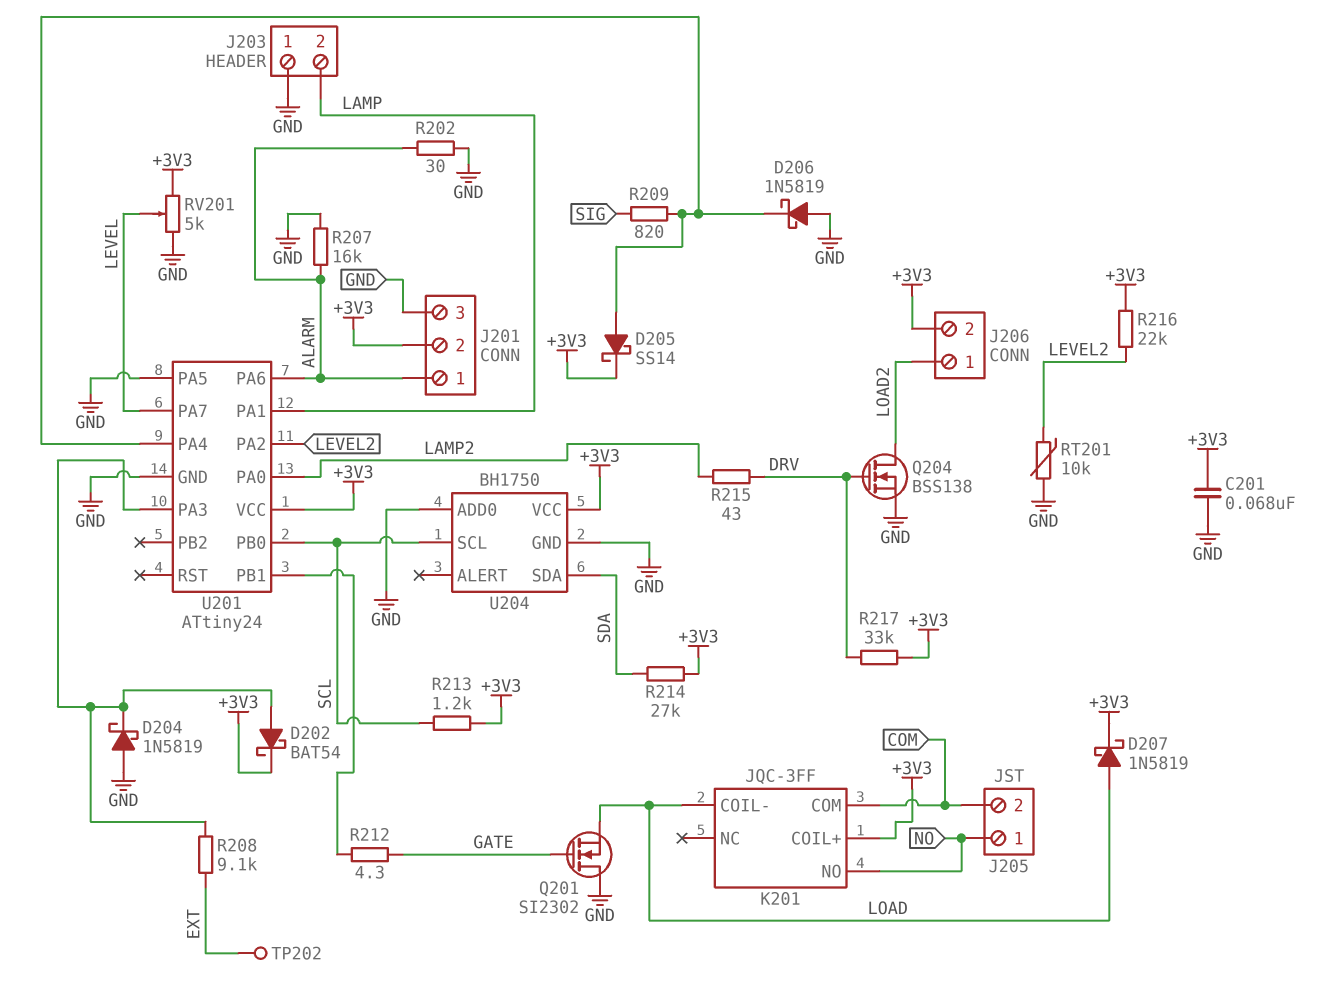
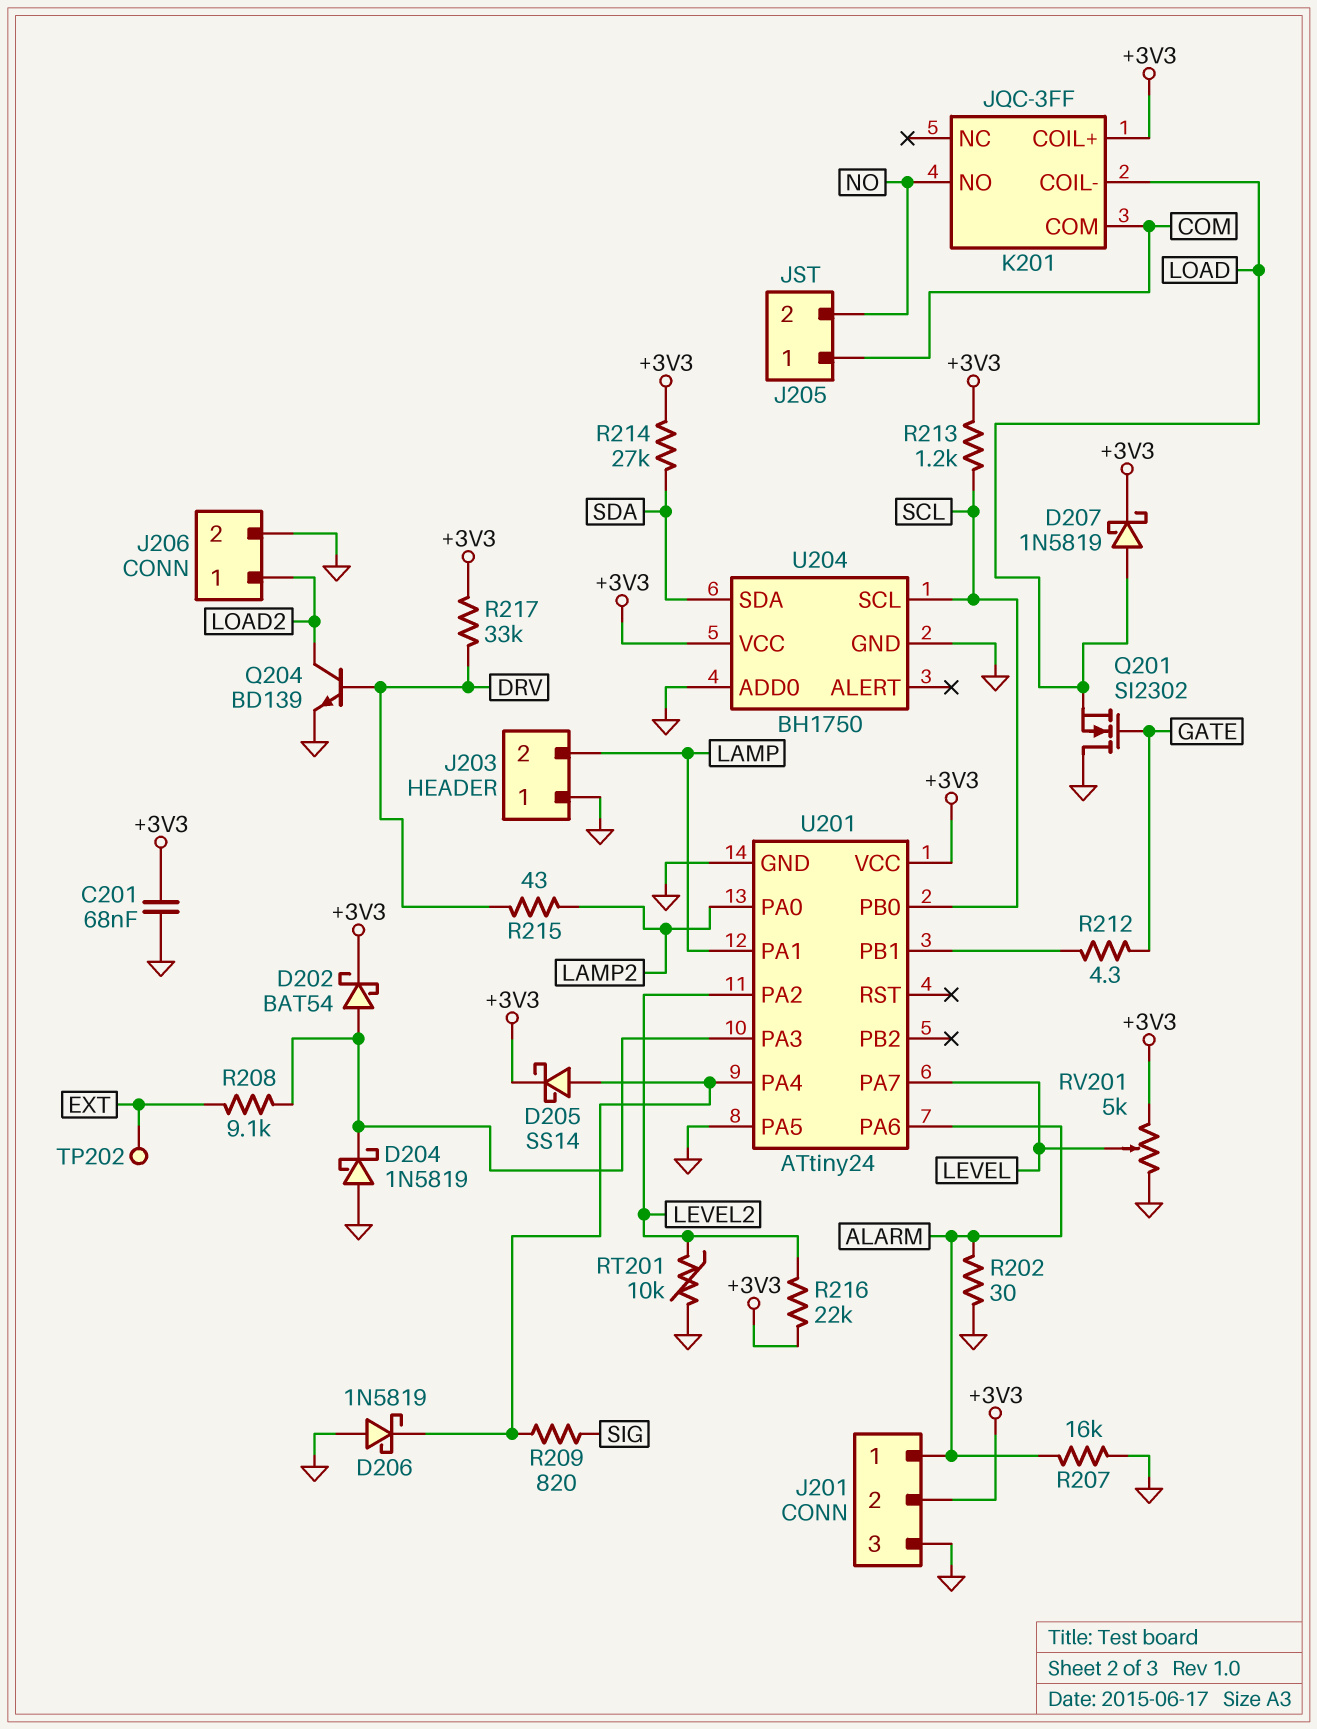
J205 pin 1: NO -> COM
J205 pin 2: COM -> NO
J206 pin 2: +3V3 -> GND
Q204: NMOS BSS138 (G DRV, D LOAD2, S GND) -> NPN BD139 (B DRV, C LOAD2, E GND)

